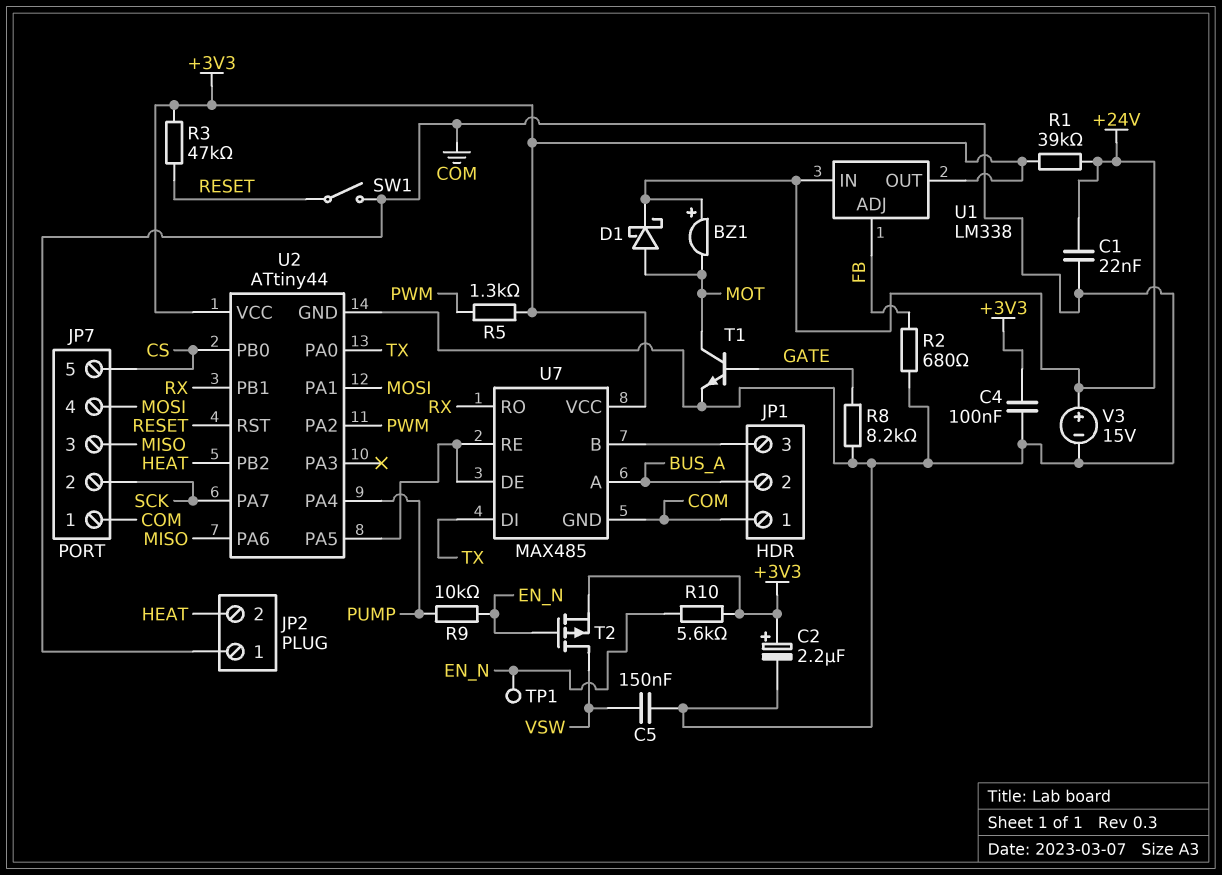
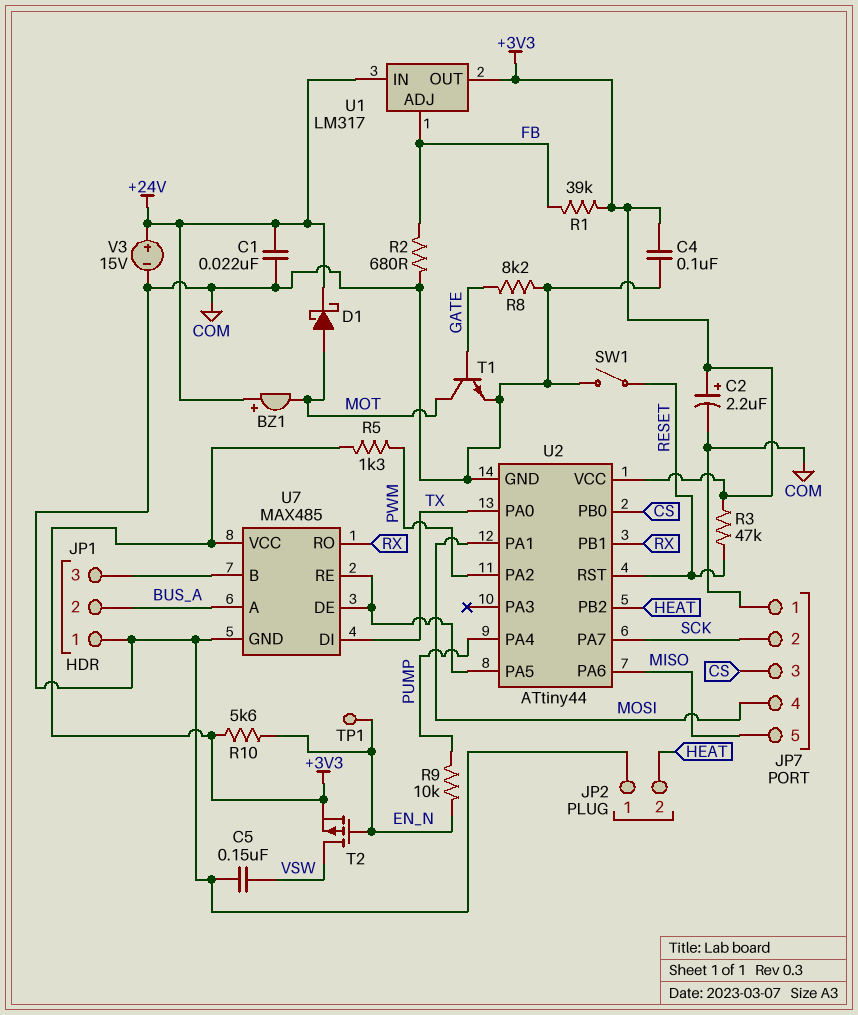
JP7 pin 3: MISO -> CS
JP7 pin 5: CS -> MISO
R1: 39k (+3V3, +24V) -> 39k (+3V3, FB)
U1: LM338 -> LM317

